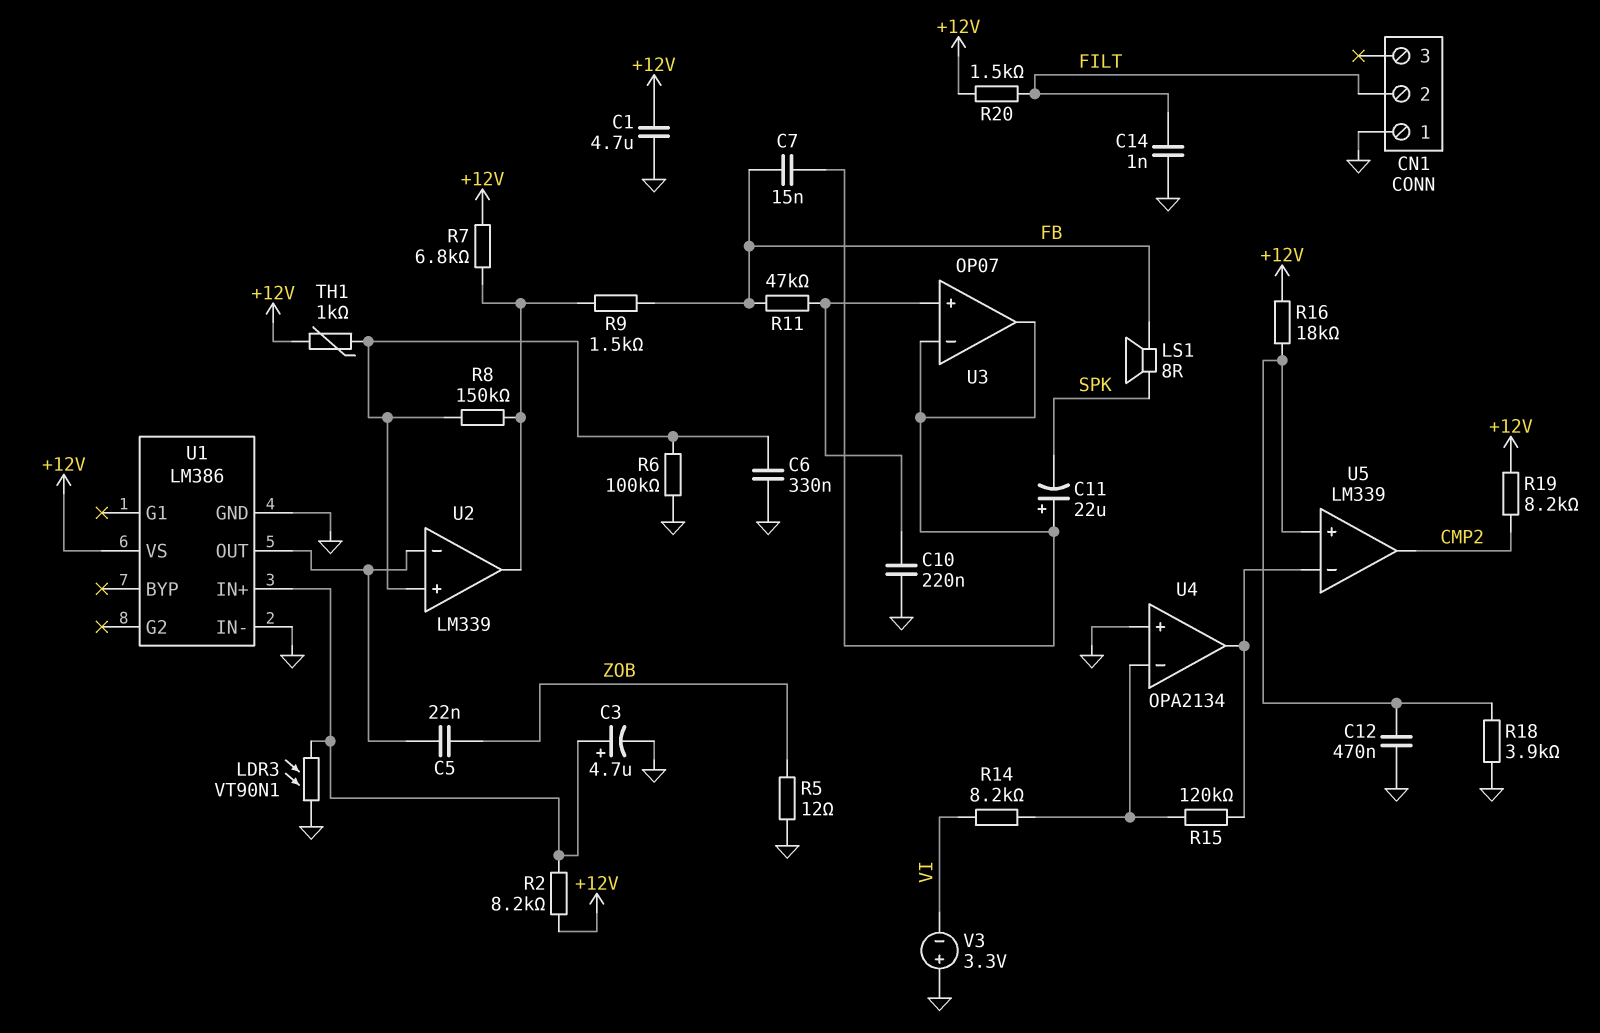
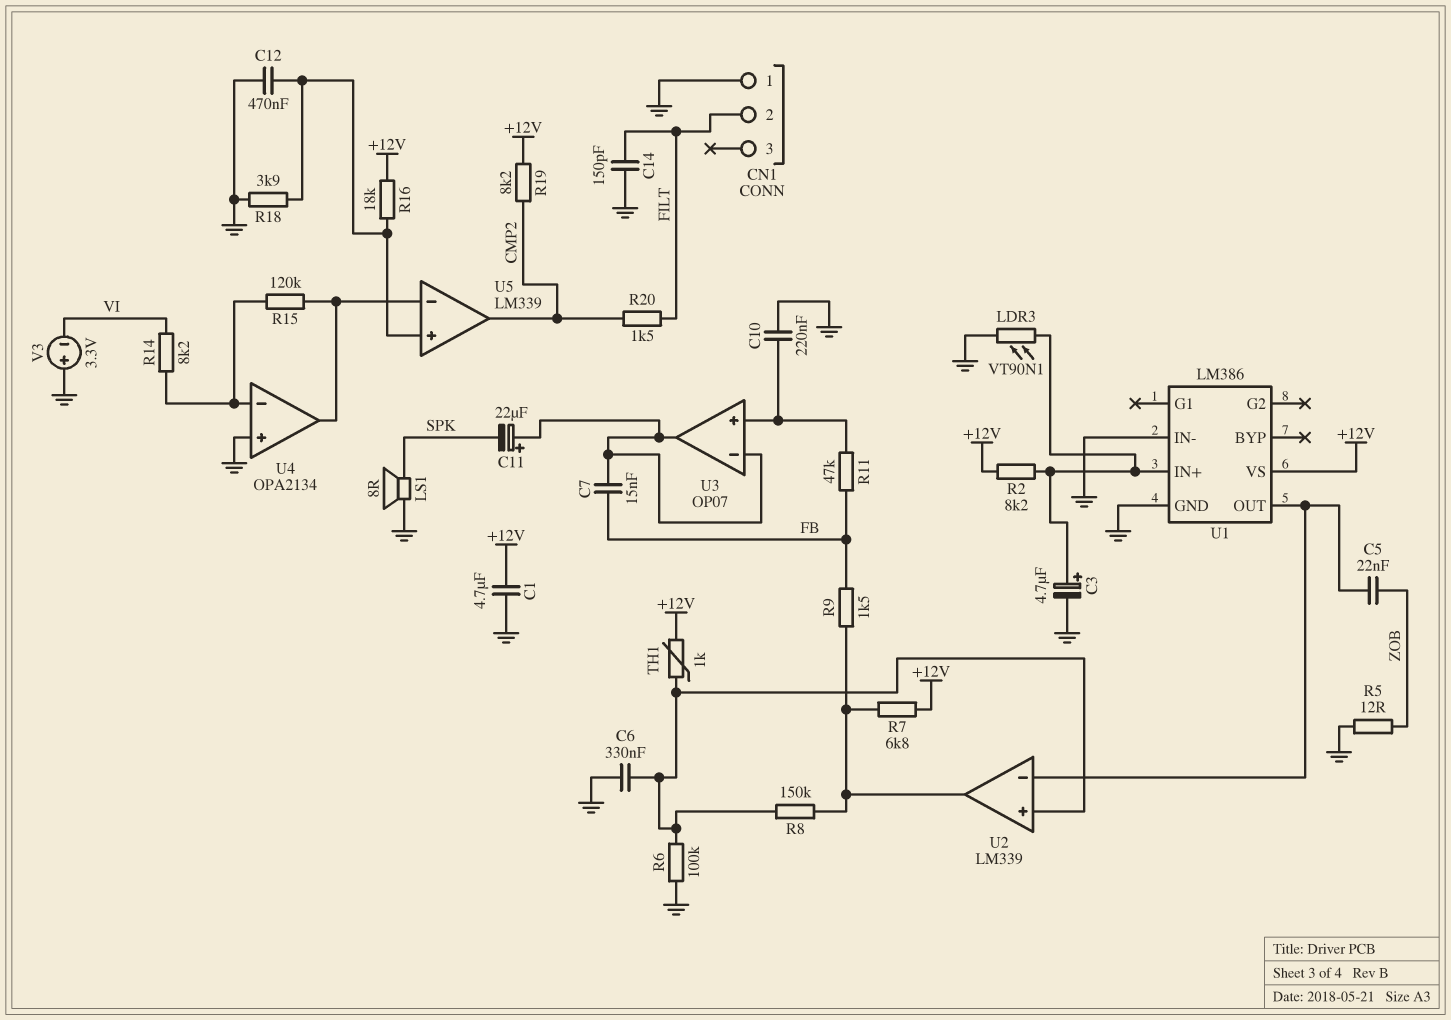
C14: 1nF (FILT, GND) -> 150pF (FILT, GND)
LS1: speaker 8R (FB, SPK) -> speaker 8R (GND, SPK)
R20: 1.5k (+12V, FILT) -> 1.5k (CMP2, FILT)

